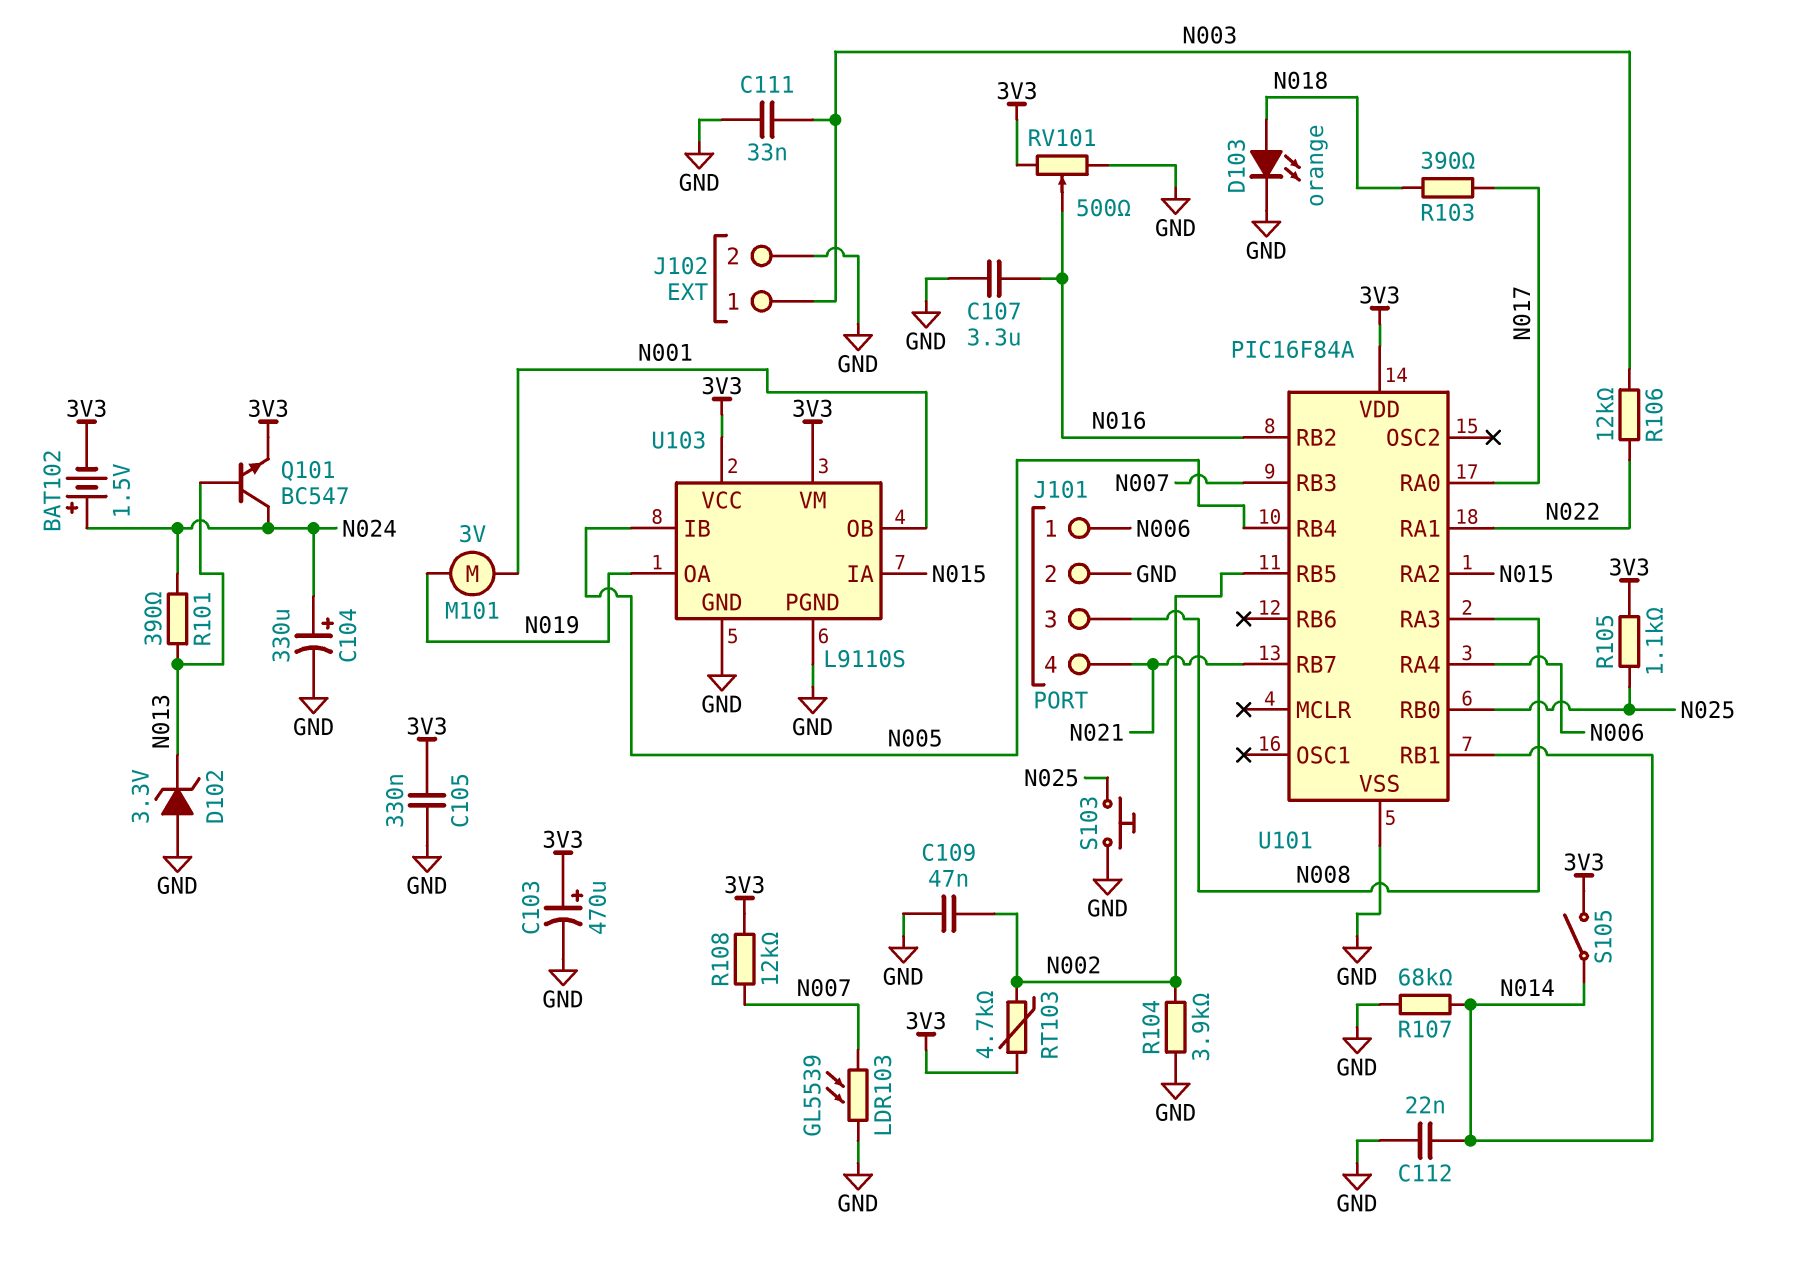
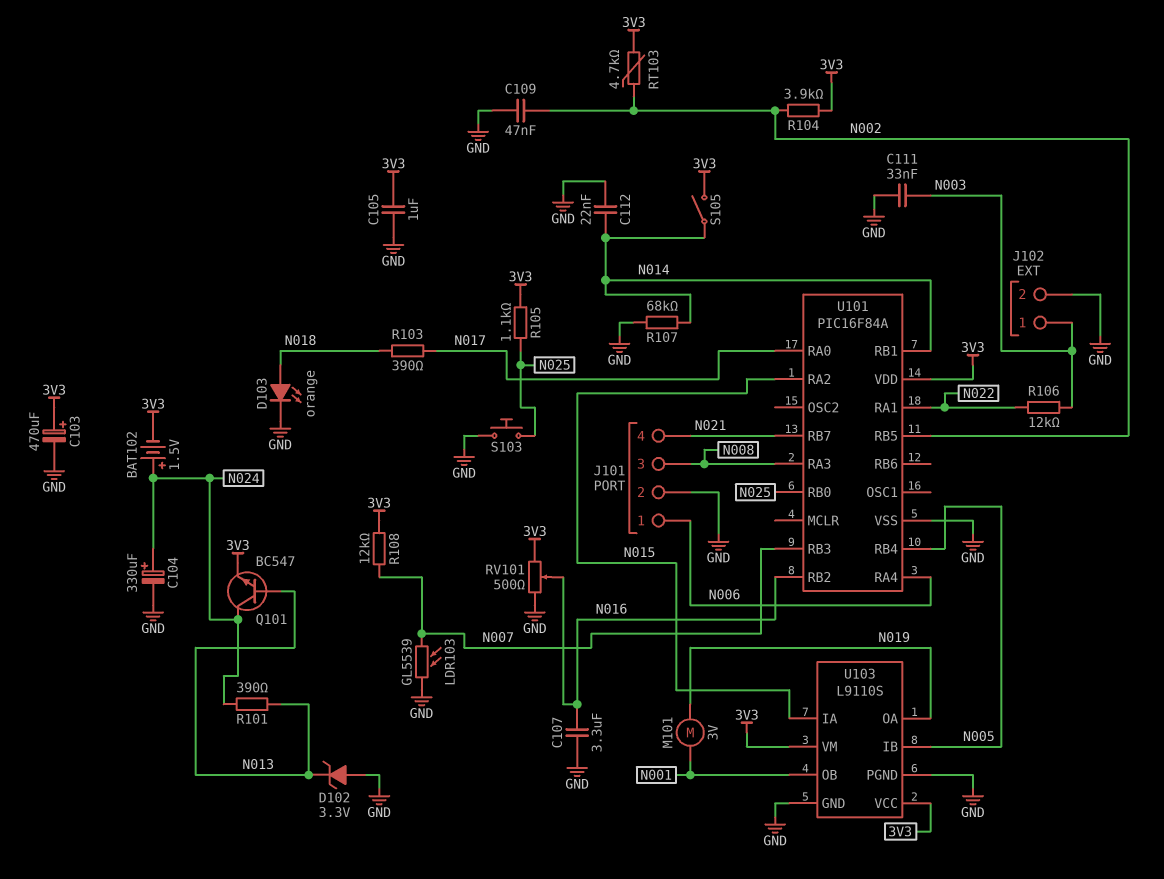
C105: 330nF (3V3, GND) -> 1uF (3V3, GND)
R104: 3.9k (GND, N002) -> 3.9k (3V3, N002)

